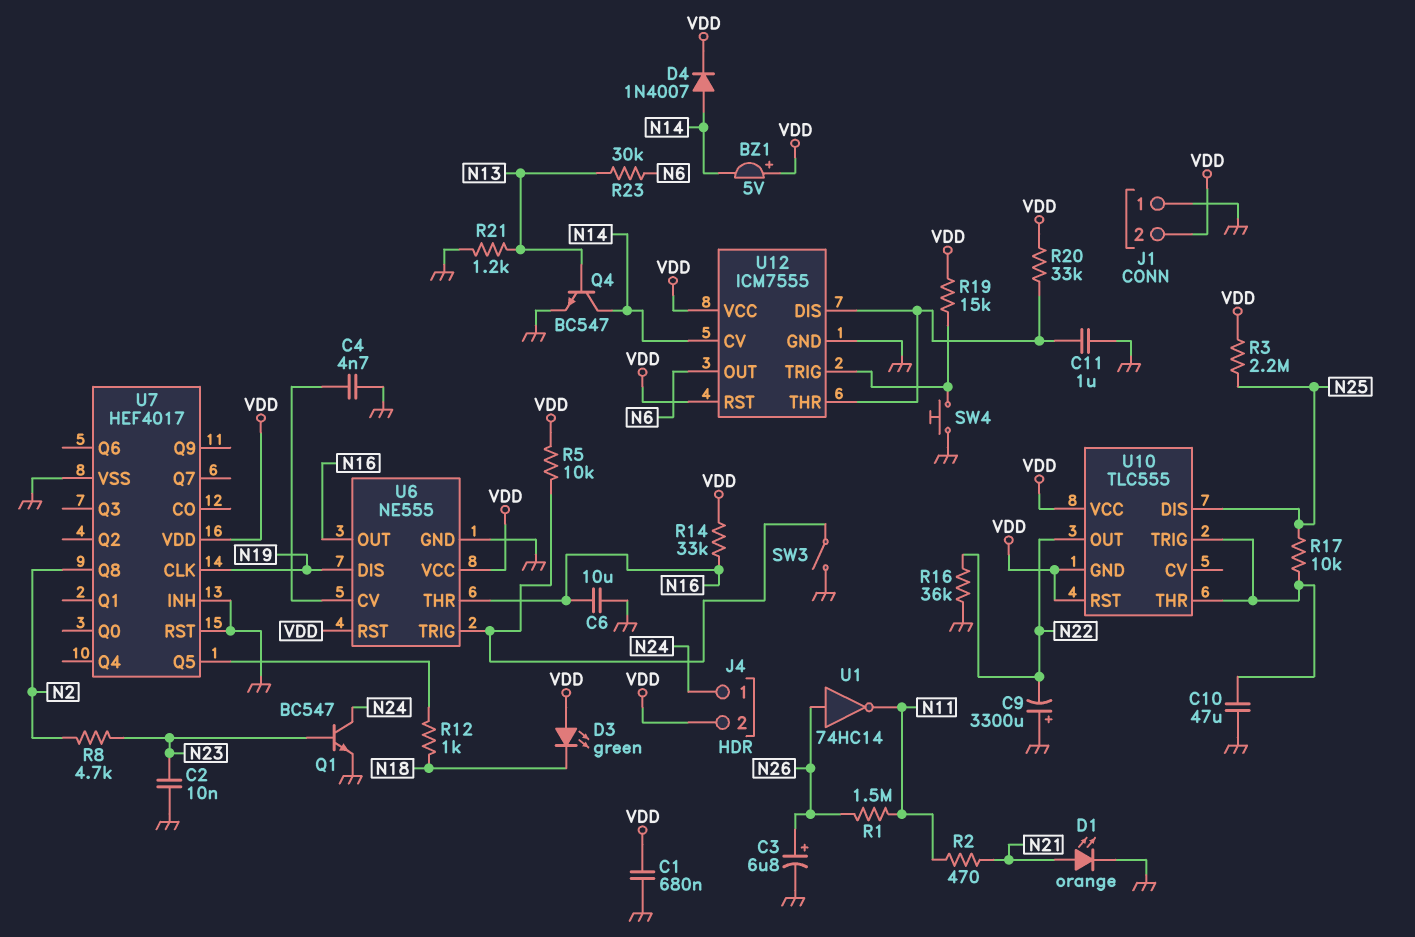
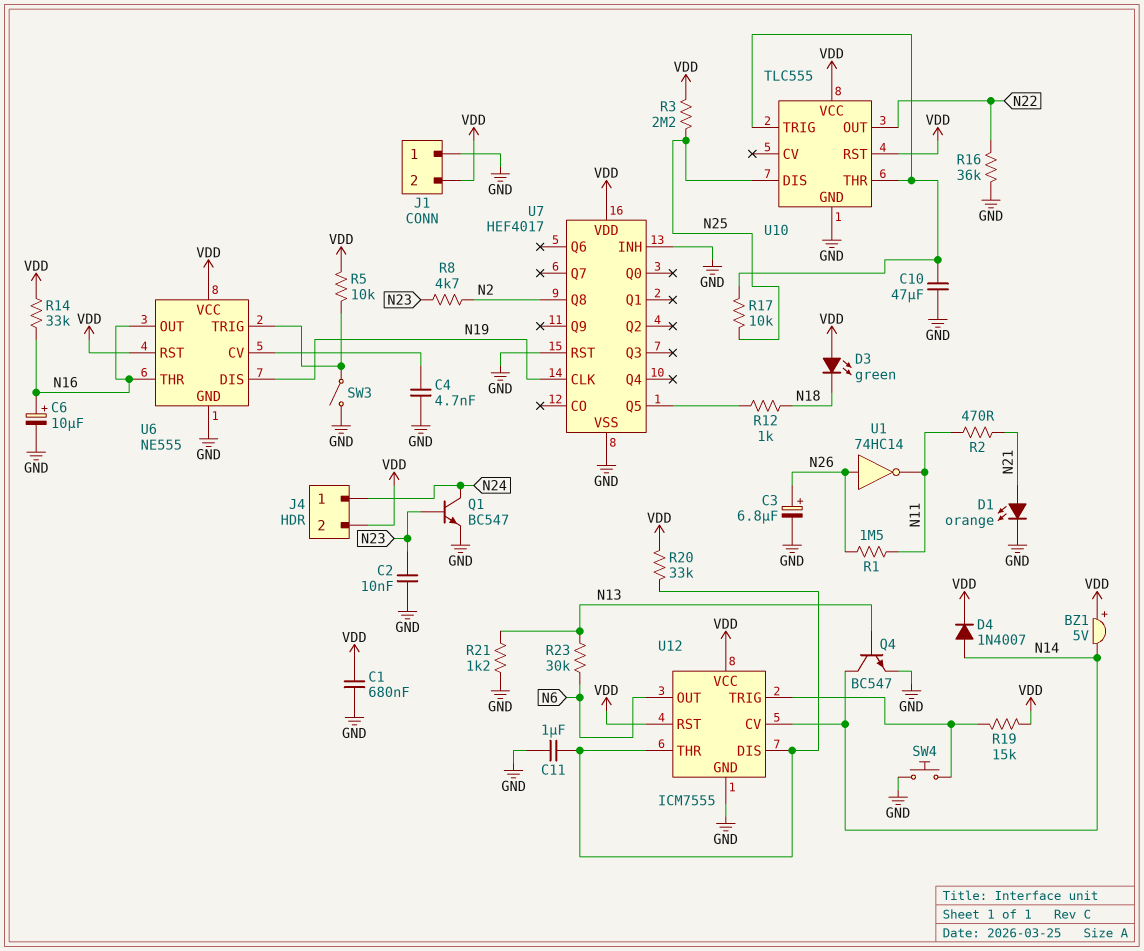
C6: 10uF (GND, N16) -> 10uF (plus N16, minus GND)
C9: 3300uF (plus GND, minus N22) -> none
U10 pin GND: VDD -> GND

